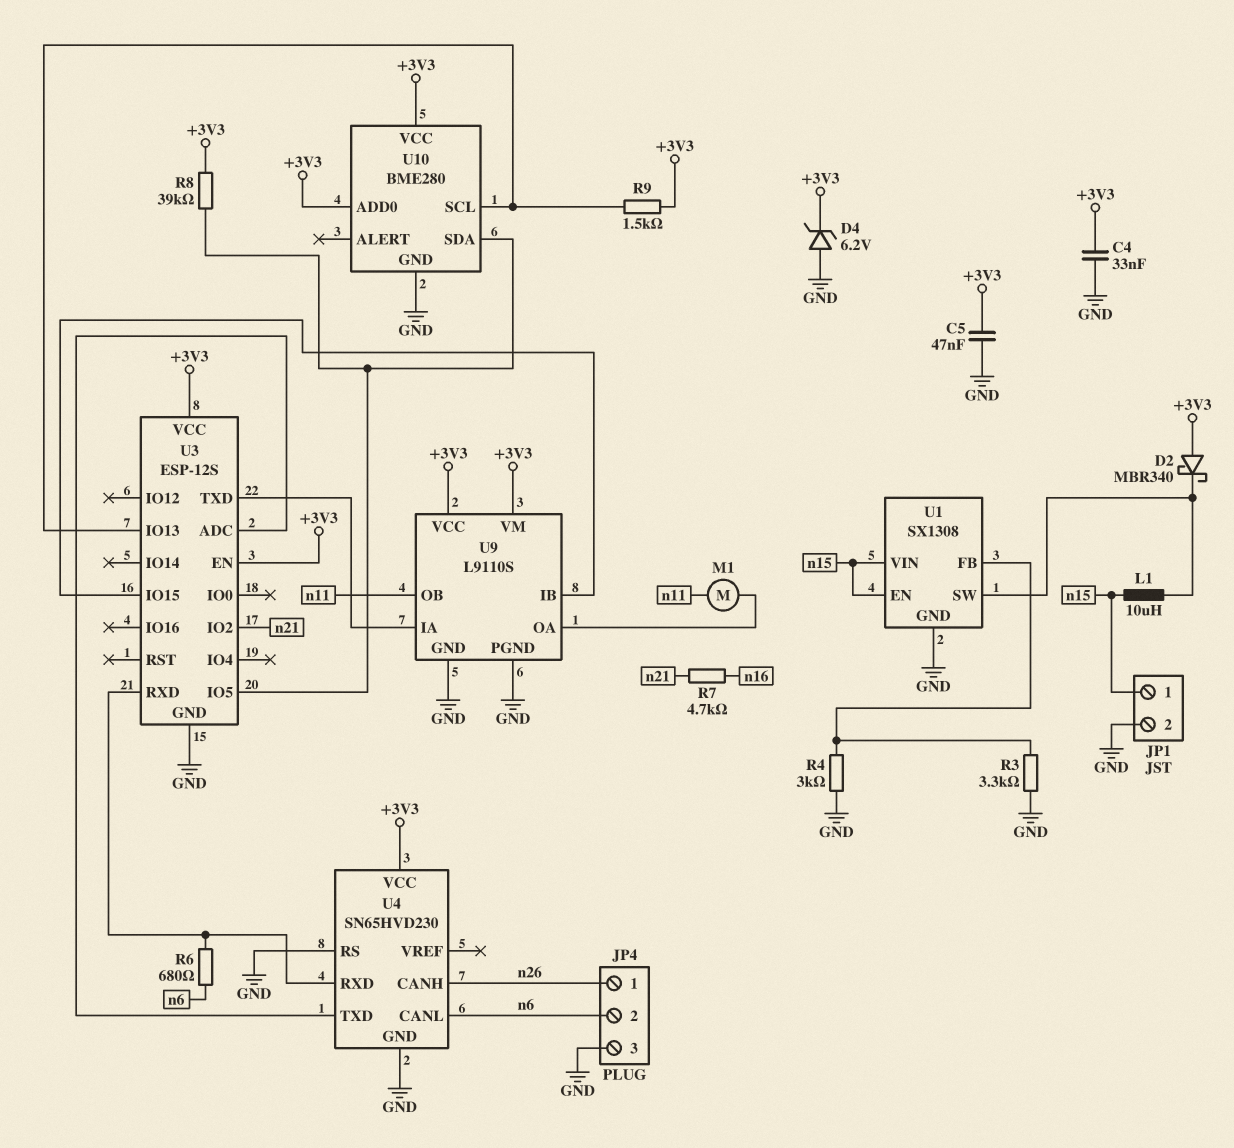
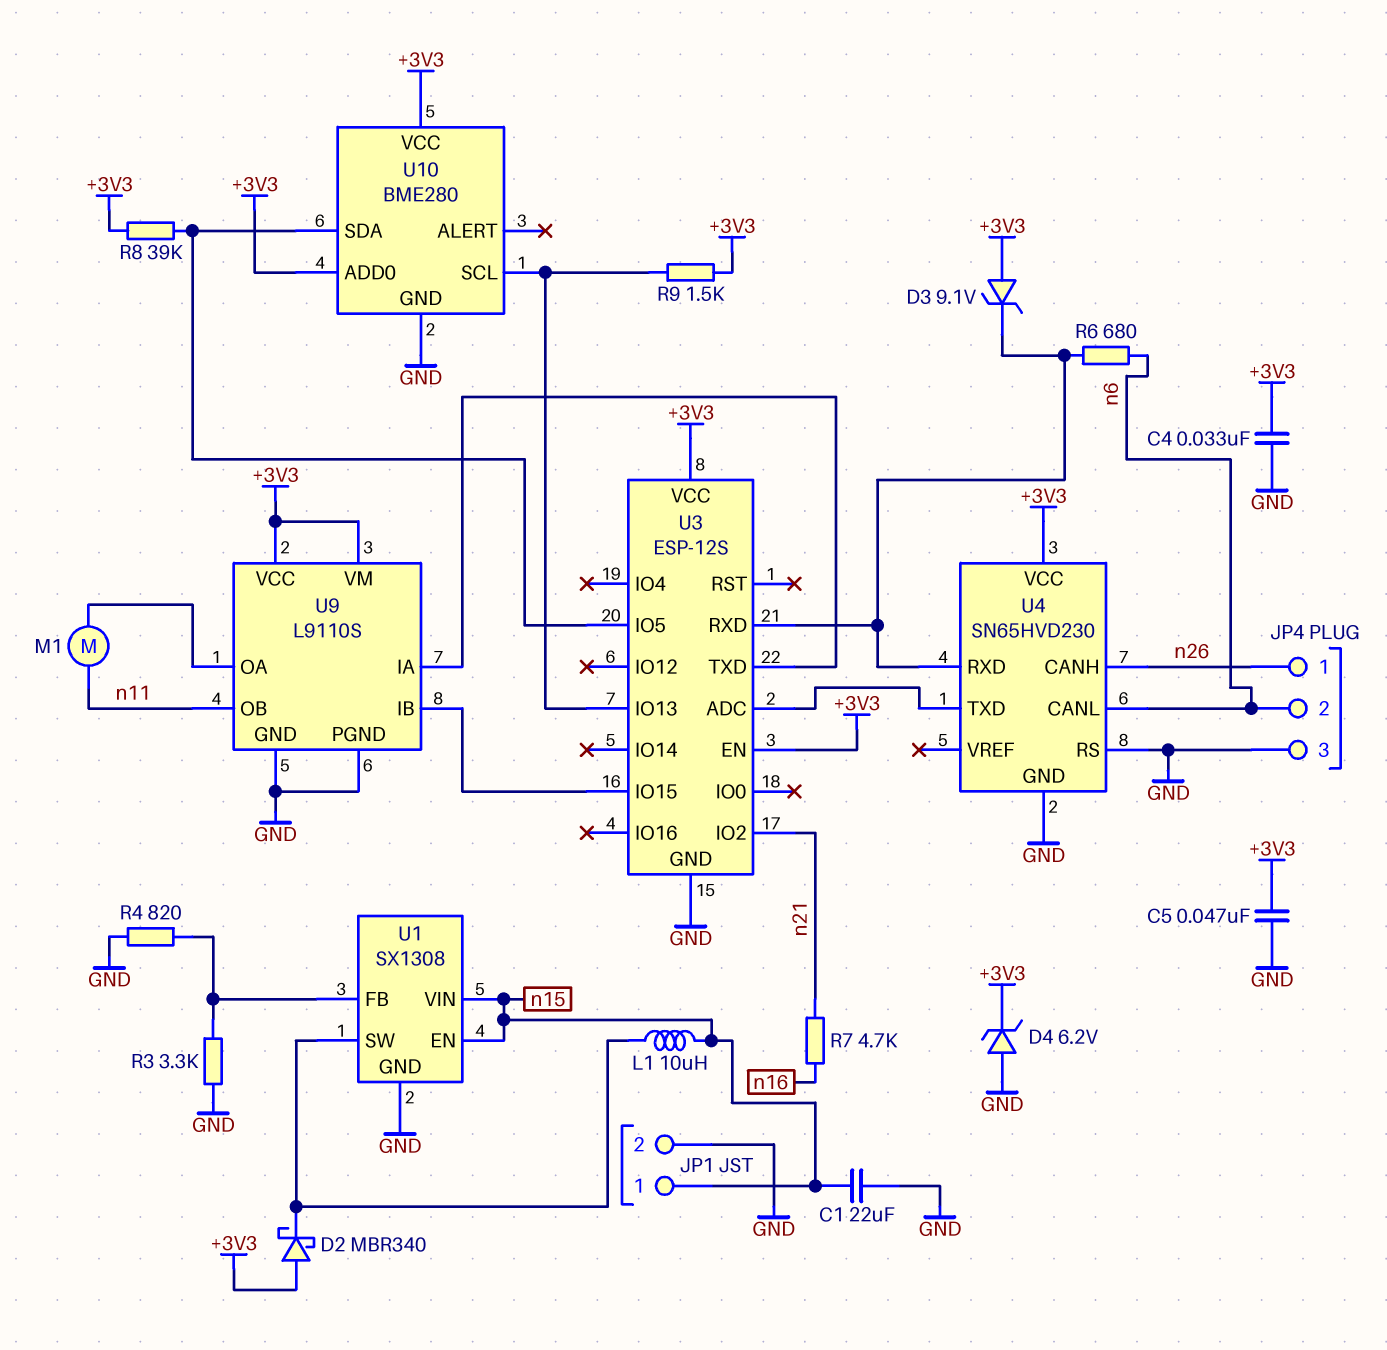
C1: none -> 22uF (GND, n15)
D3: none -> zener 9.1V (A +3V3, K U3/RXD)
R4: 3k (GND, U1/FB) -> 820 (GND, U1/FB)

